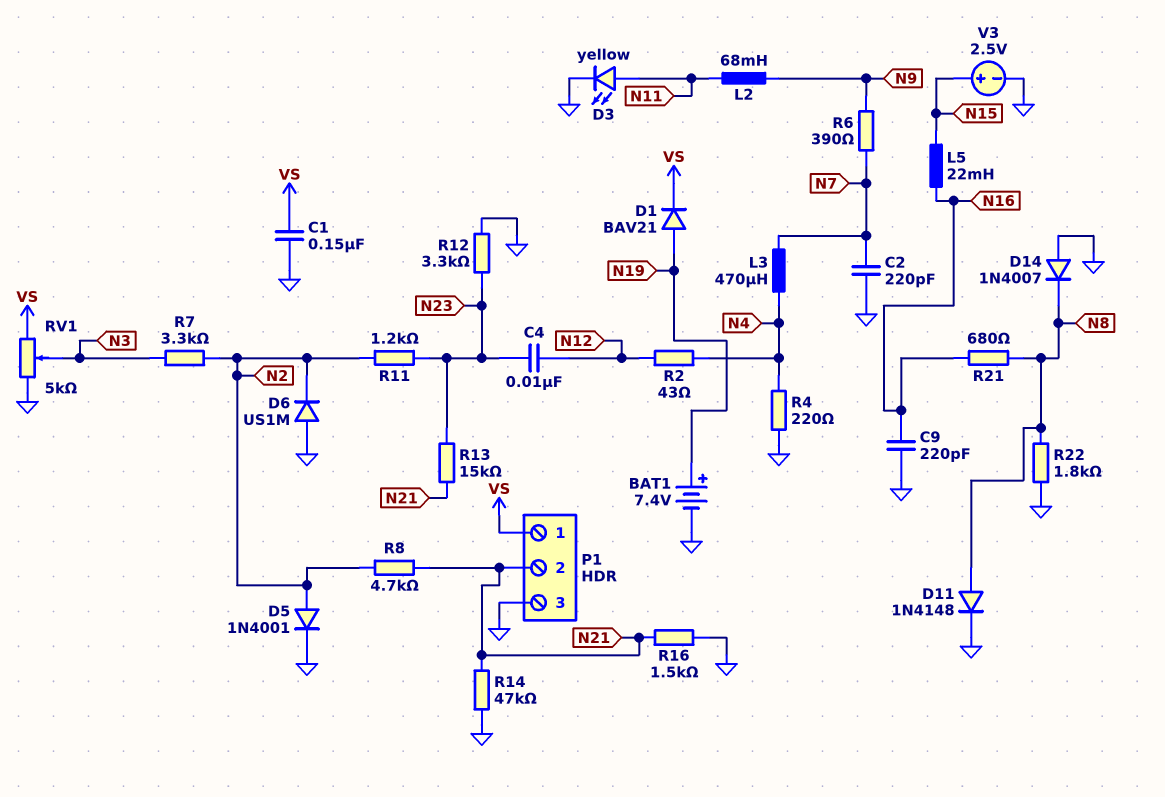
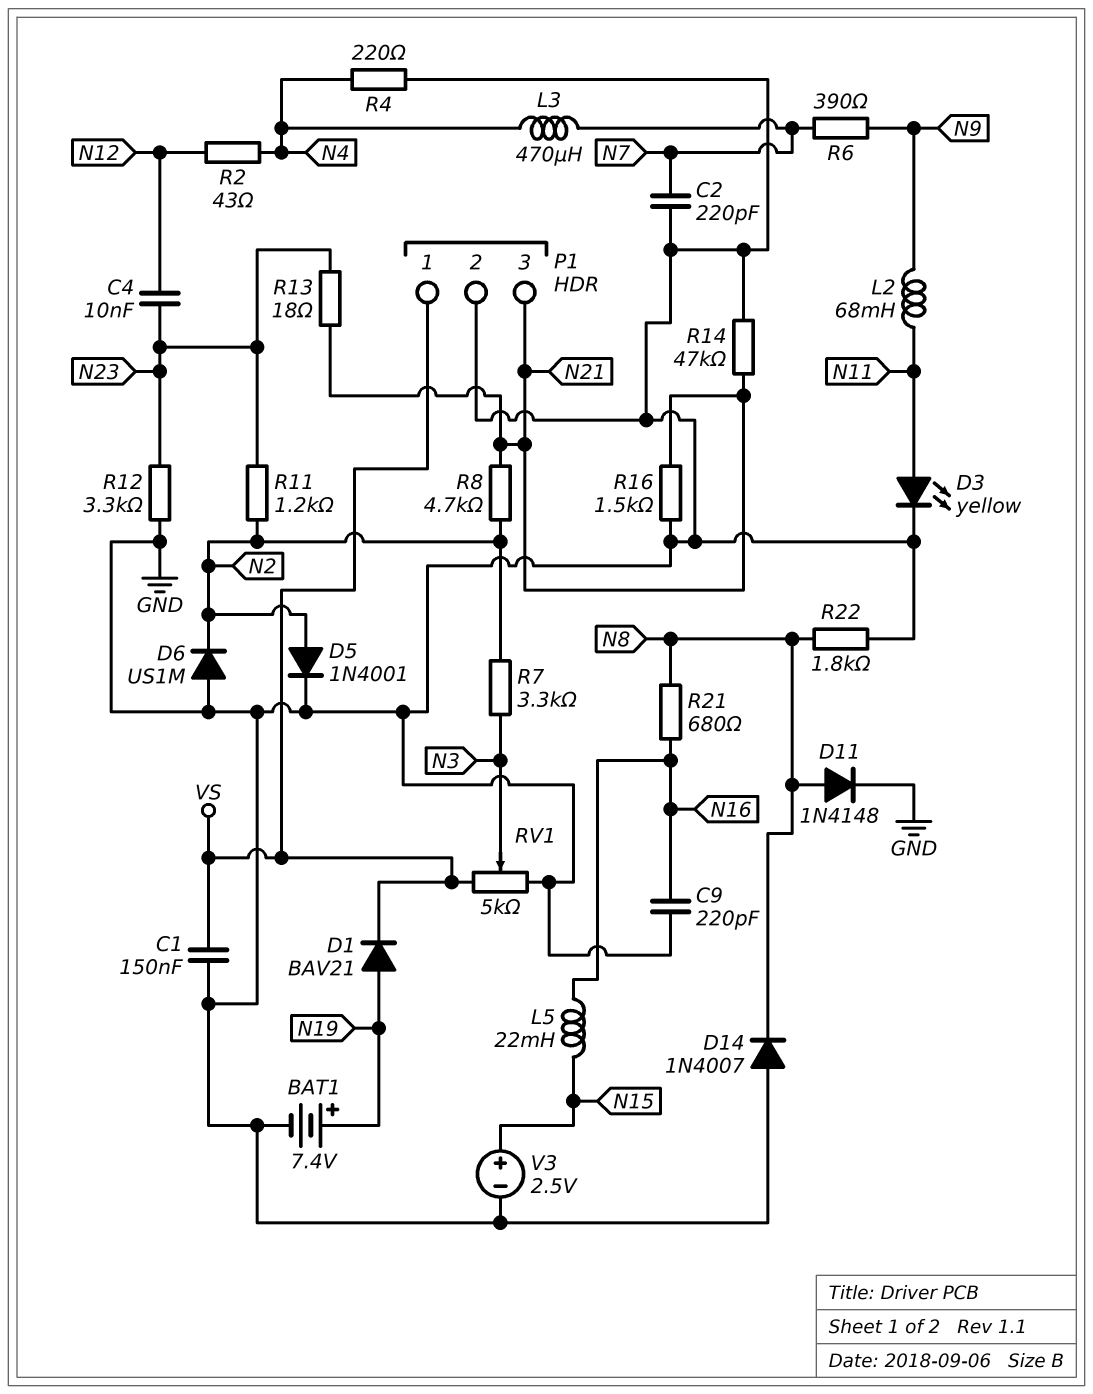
P1 pin 2: N21 -> GND
P1 pin 3: GND -> N21
R13: 15k (N21, N23) -> 18 (N21, N23)

